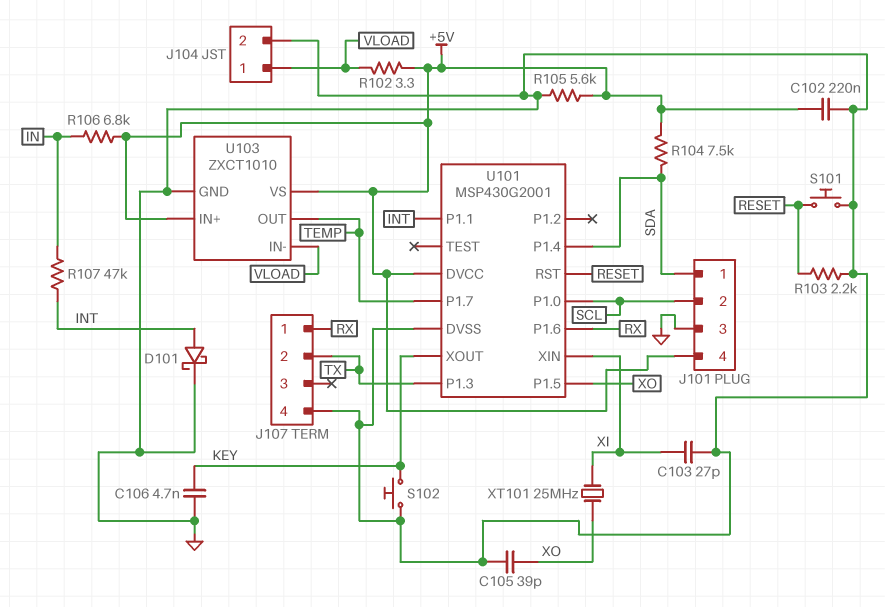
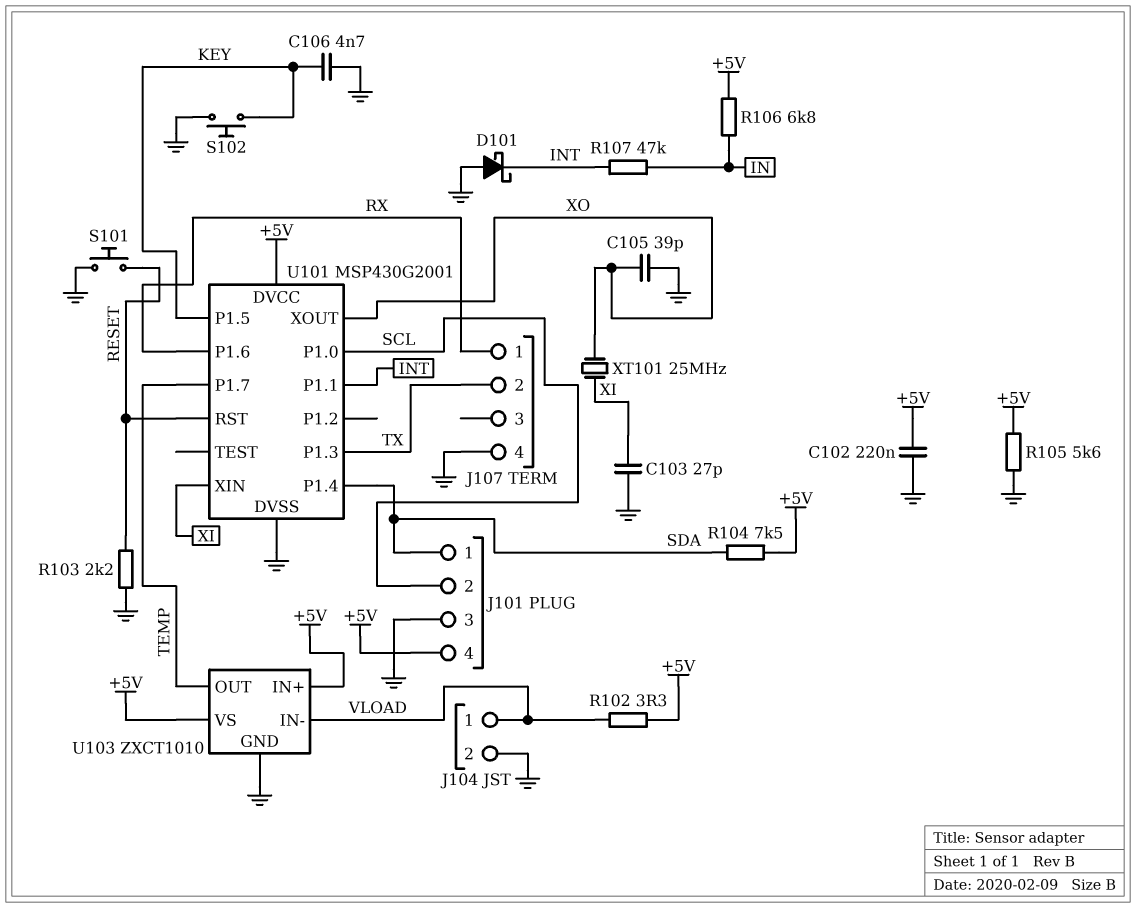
D101: schottky (A INT, K GND) -> schottky (A GND, K INT)
U101 pin P1.5: XO -> KEY
U101 pin XOUT: KEY -> XO

